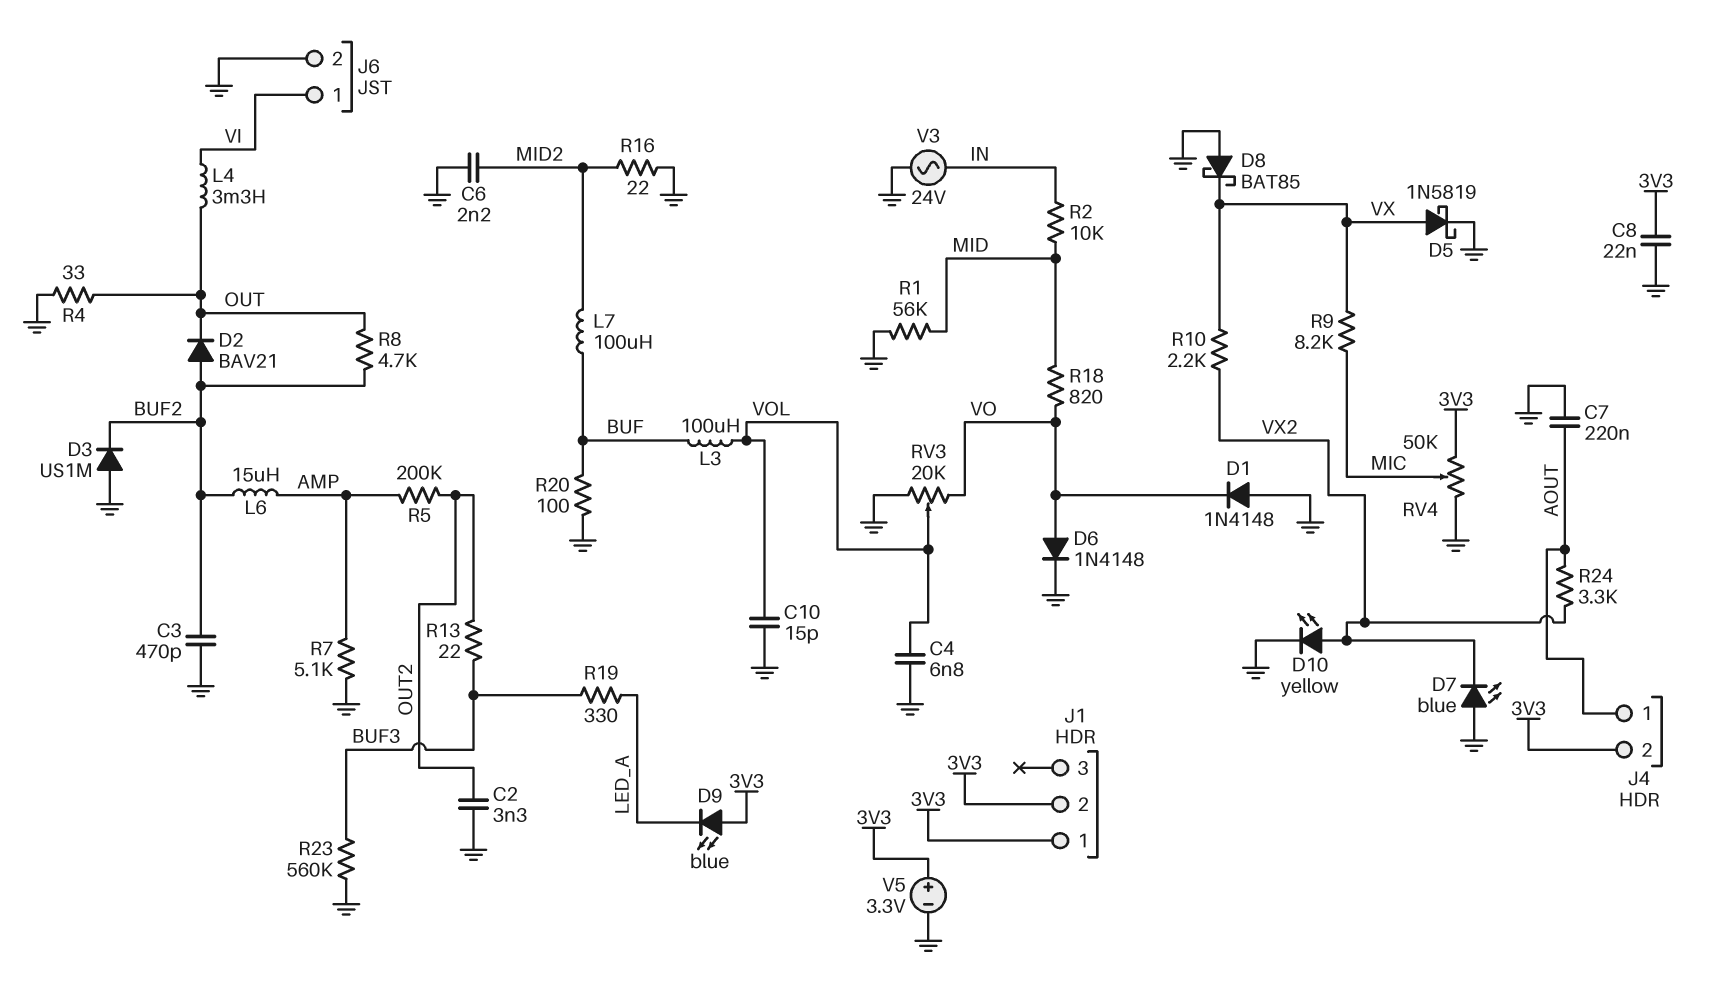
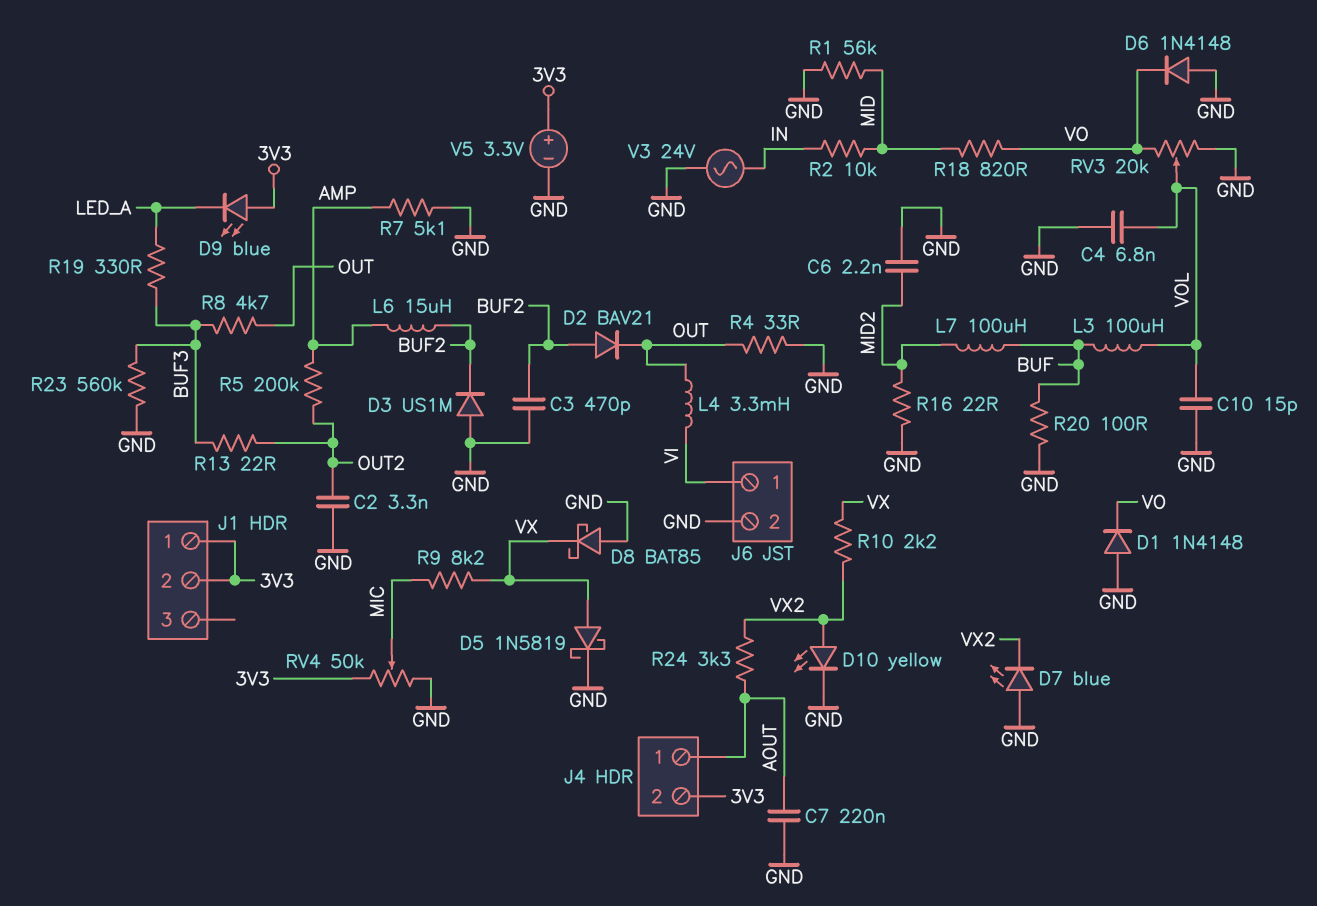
C8: 22nF (3V3, GND) -> none
D6: diode 1N4148 (A VO, K GND) -> diode 1N4148 (A GND, K VO)
R8: 4.7k (BUF2, OUT) -> 4.7k (BUF3, OUT)

